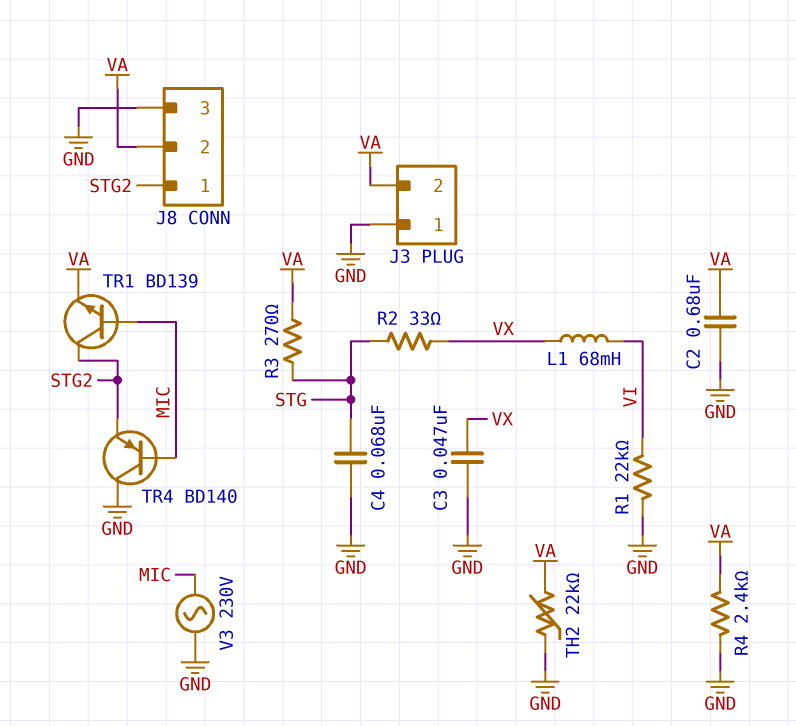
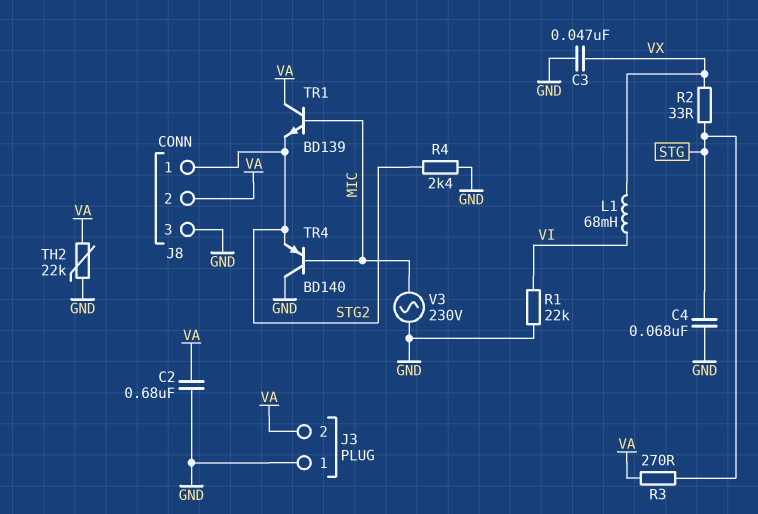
R4: 2.4k (GND, VA) -> 2.4k (GND, STG2)
TR1: NPN BD139 (B MIC, C STG2, E VA) -> NPN BD139 (B MIC, C VA, E STG2)

